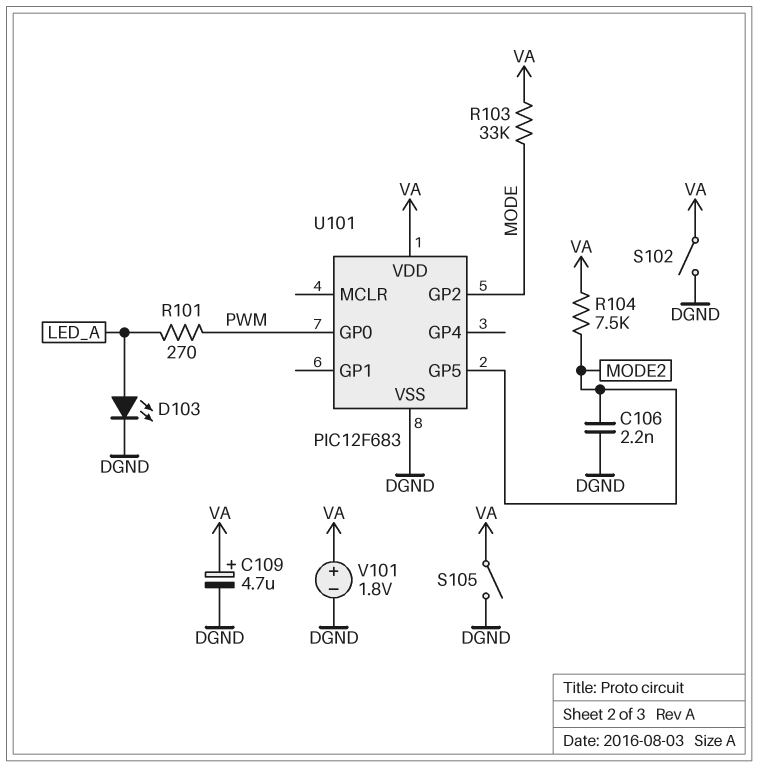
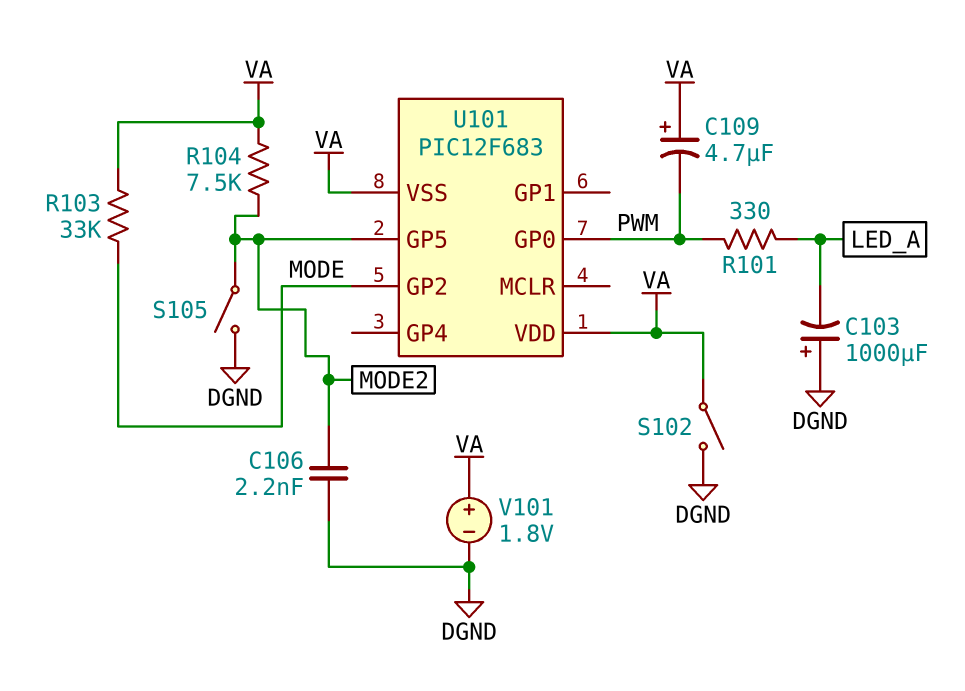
C103: none -> 1000uF (plus DGND, minus LED_A)
C109: 4.7uF (plus VA, minus DGND) -> 4.7uF (plus VA, minus PWM)
D103: LED (A LED_A, K DGND) -> none
R101: 270 (LED_A, PWM) -> 330 (LED_A, PWM)
S105: switch (DGND, VA) -> switch (DGND, MODE2)
U101 pin VSS: DGND -> VA

